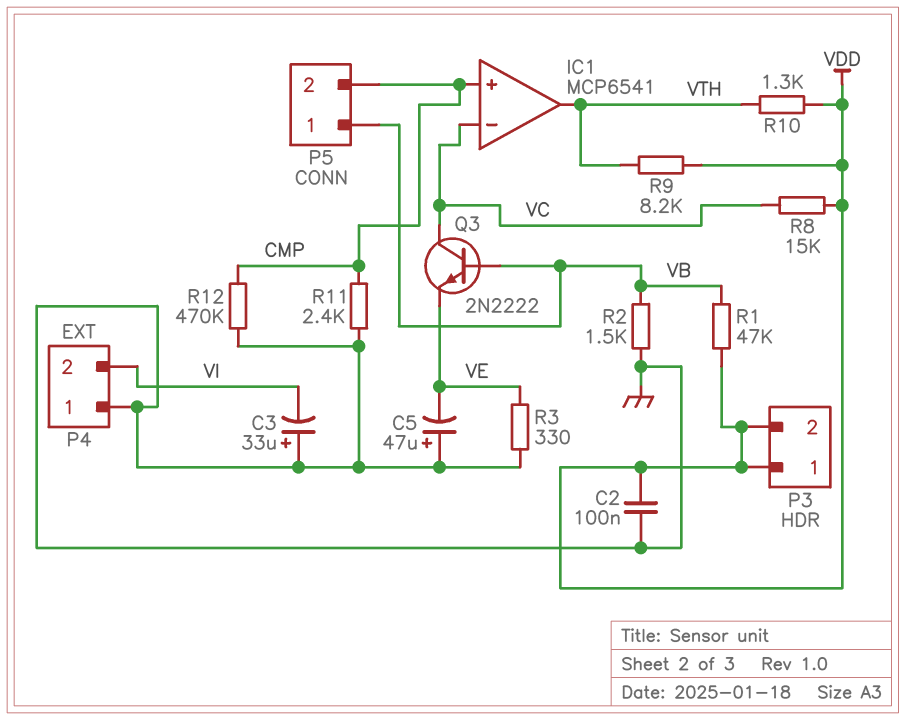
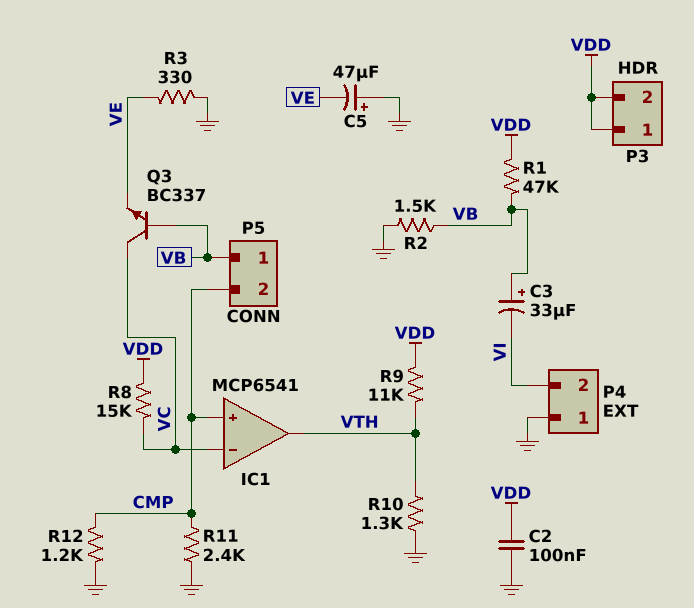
C3: 33uF (plus GND, minus VI) -> 33uF (plus VB, minus VI)
Q3: NPN 2N2222 (B VB, C VC, E VE) -> NPN BC337 (B VB, C VC, E VE)
R9: 8.2k (VDD, VTH) -> 11k (VDD, VTH)
R10: 1.3k (VDD, VTH) -> 1.3k (GND, VTH)
R12: 470k (CMP, GND) -> 1.2k (CMP, GND)

